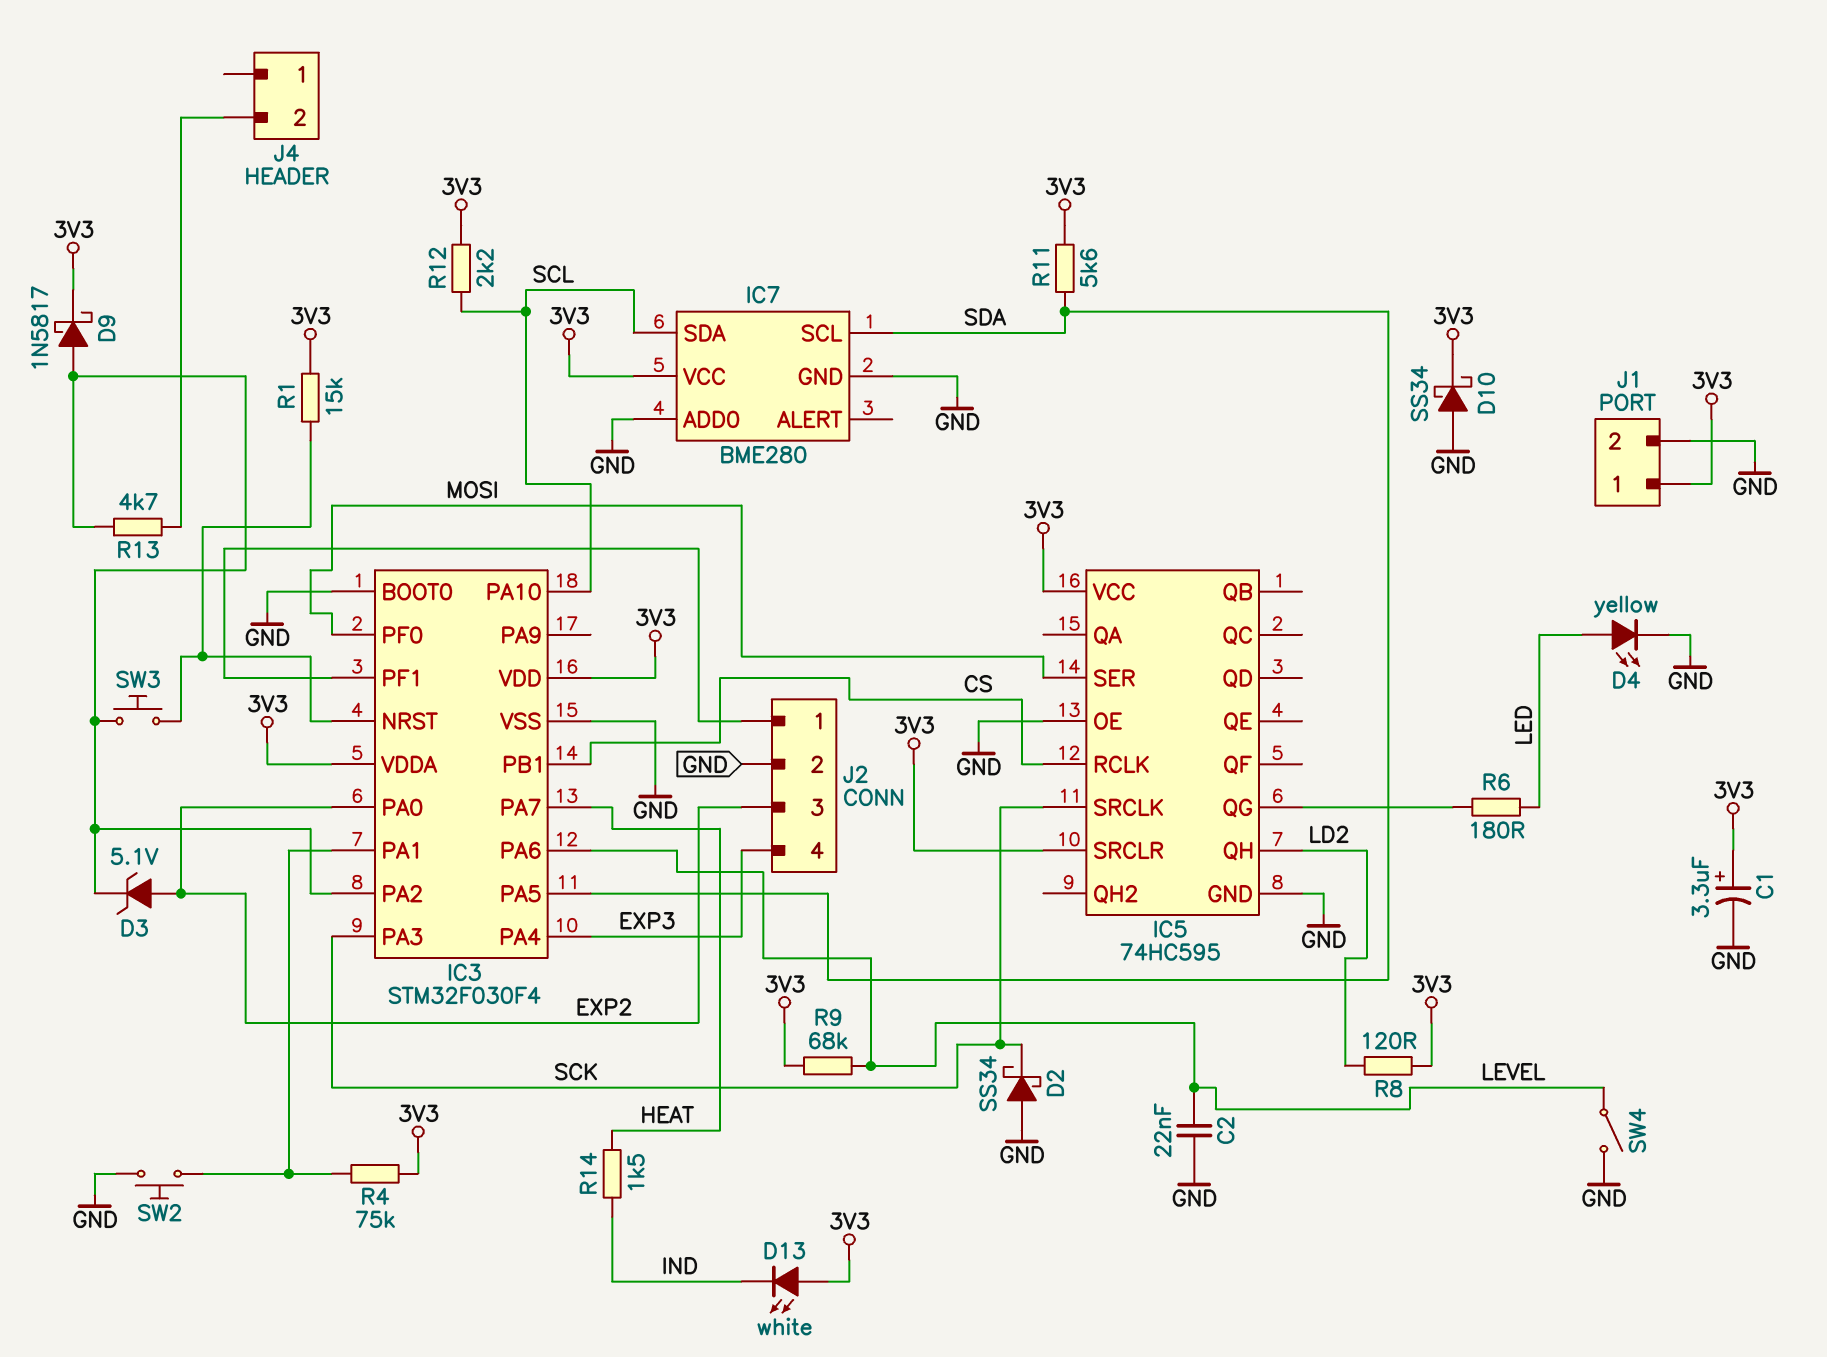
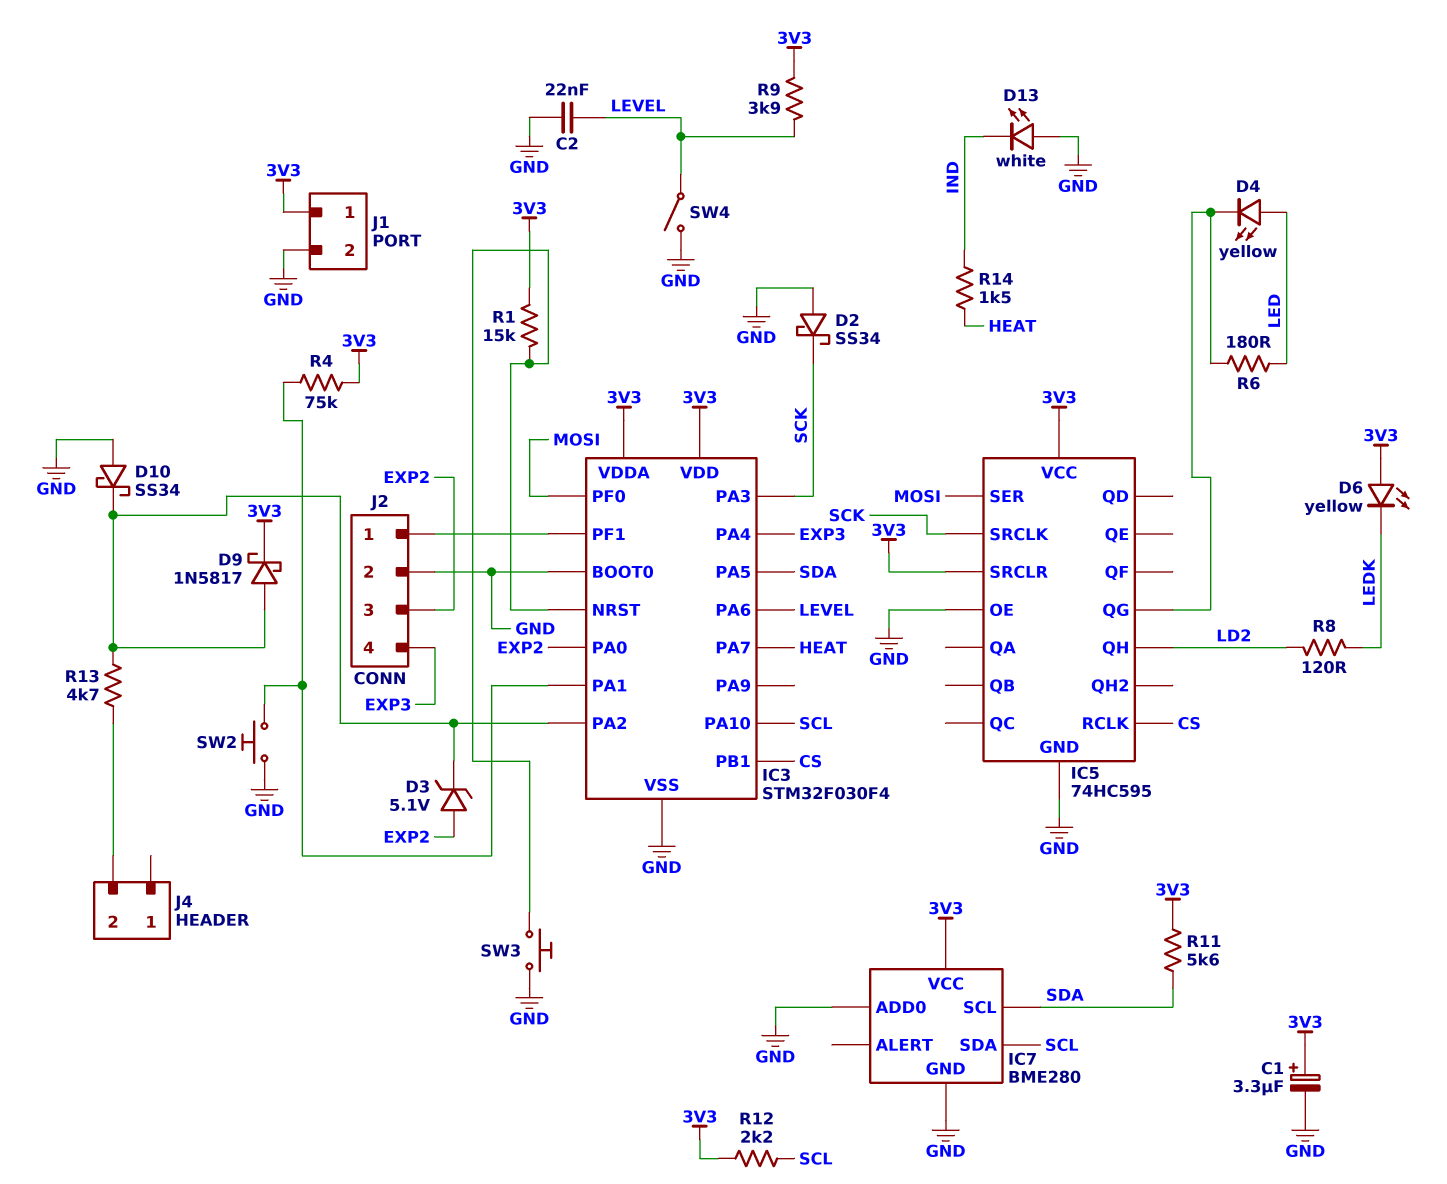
D4: LED yellow (A LED, K GND) -> LED yellow (A LED, K IC5/QG)
D6: none -> LED yellow (A 3V3, K LEDK)
D10: schottky SS34 (A GND, K 3V3) -> schottky SS34 (A GND, K IC3/PA2)
D13: LED white (A 3V3, K IND) -> LED white (A GND, K IND)
R8: 120 (3V3, LD2) -> 120 (LD2, LEDK)
R9: 68k (3V3, LEVEL) -> 3.9k (3V3, LEVEL)
SW3: button (IC3/NRST, IC3/PA2) -> button (GND, IC3/NRST)

